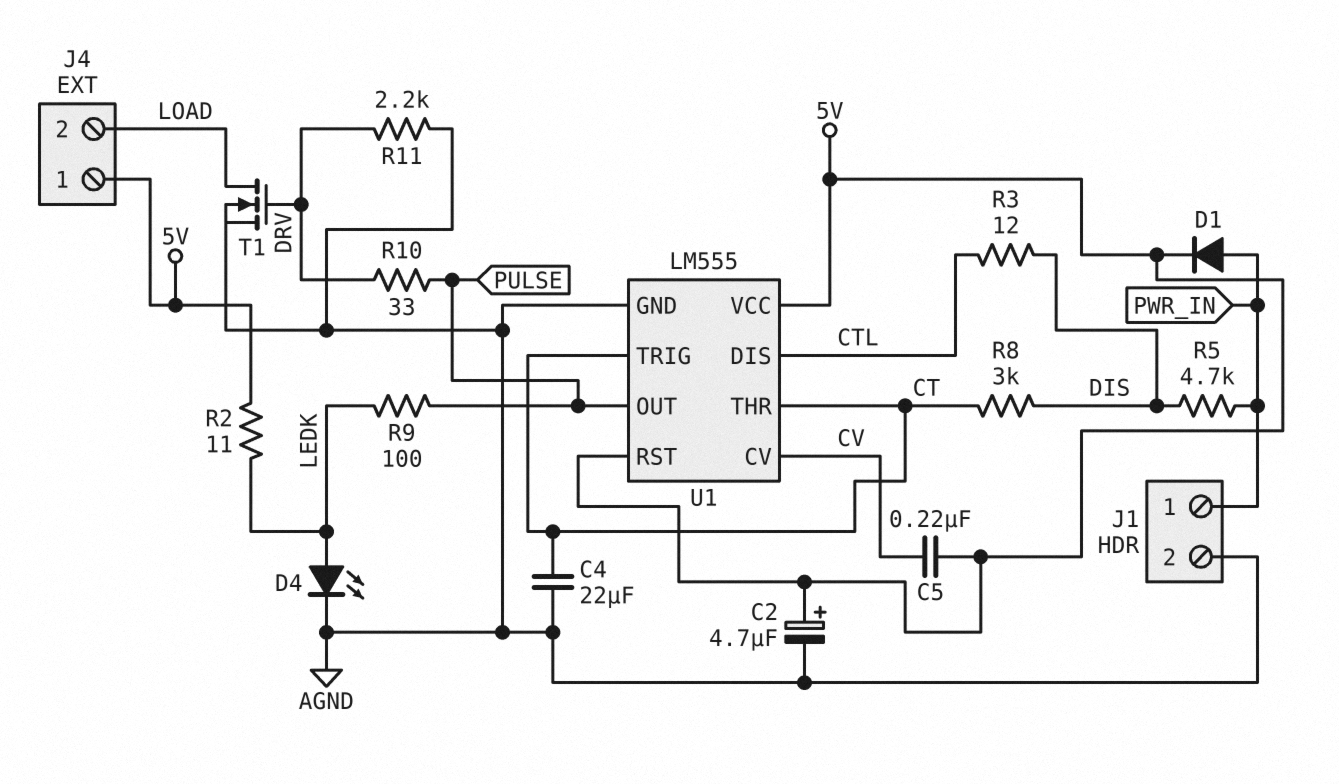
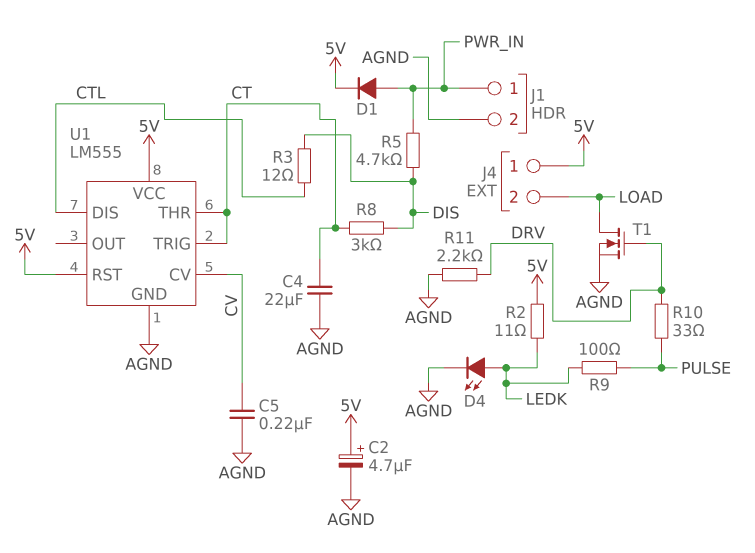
C5: 220nF (5V, CV) -> 220nF (AGND, CV)
U1 pin OUT: PULSE -> none

